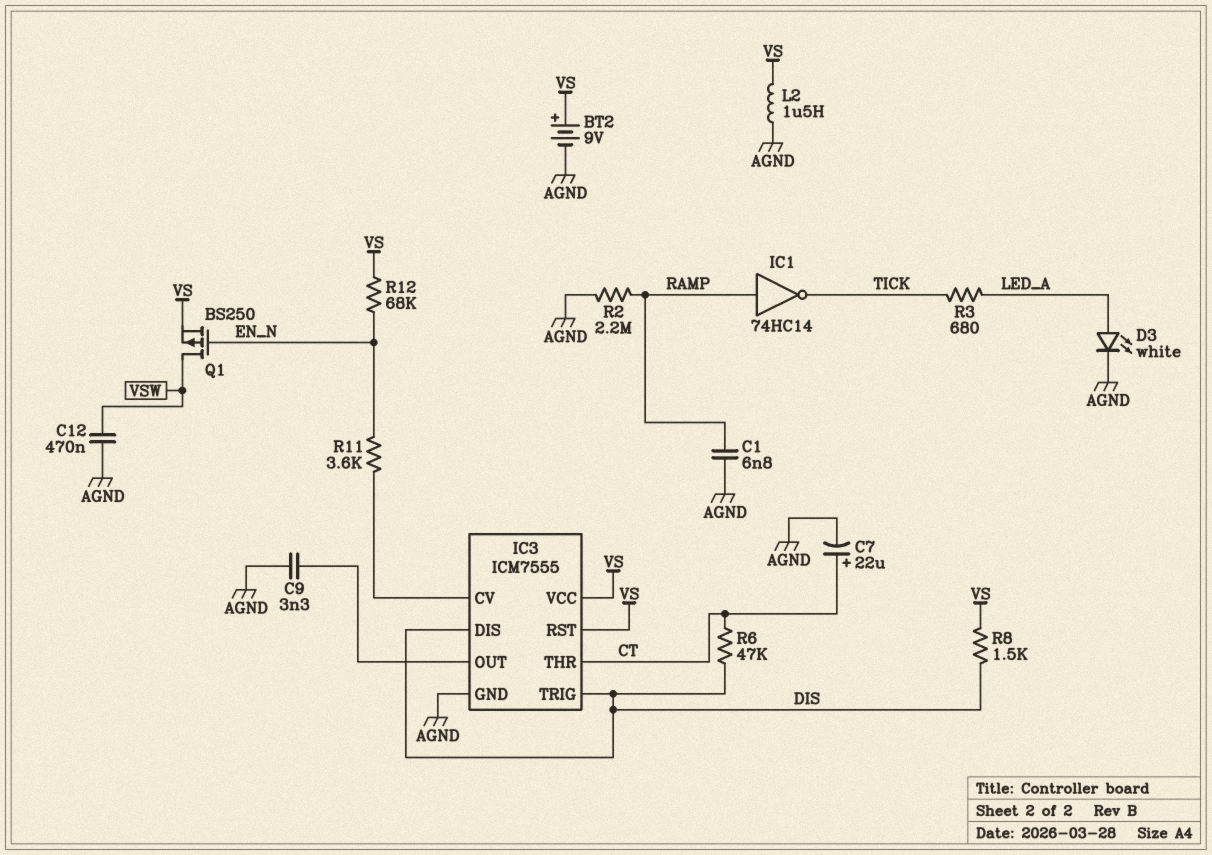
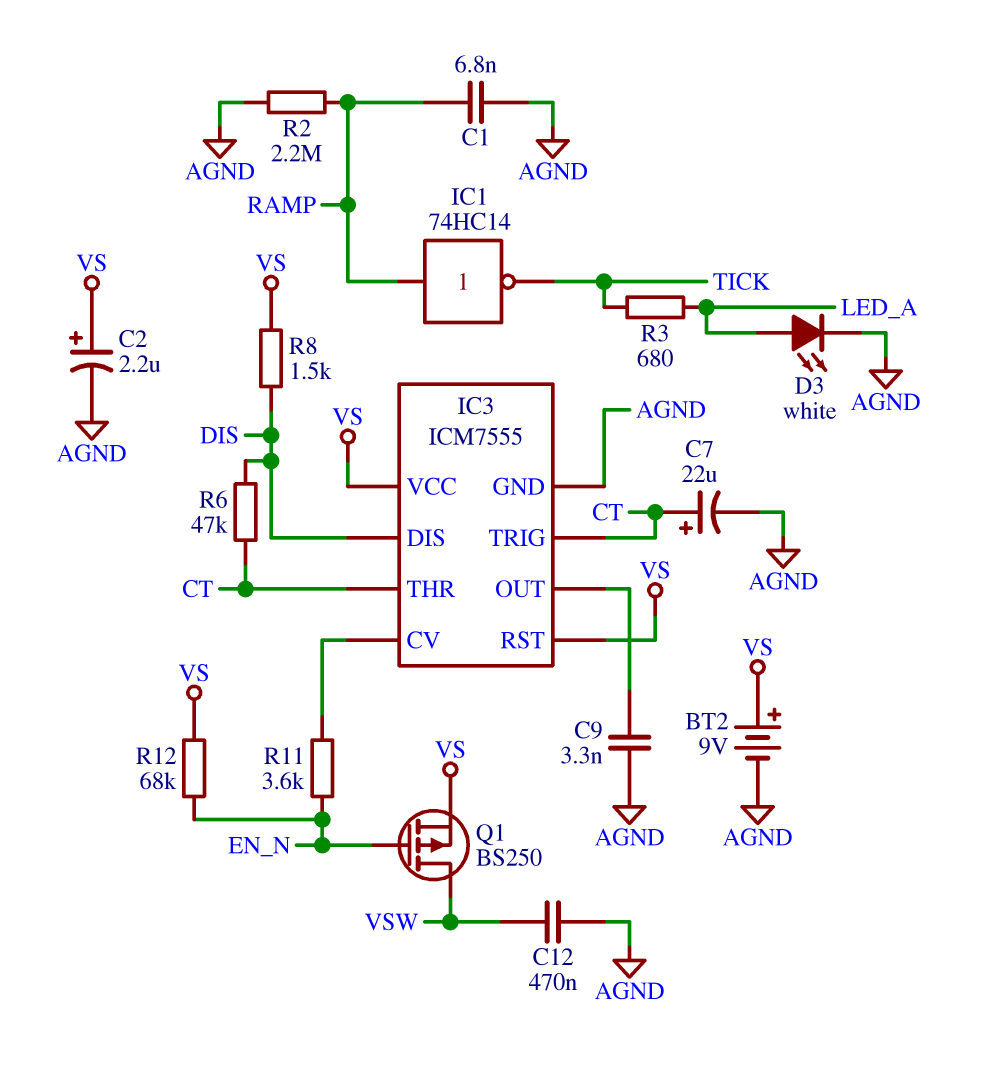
C2: none -> 2.2uF (plus VS, minus AGND)
IC3 pin TRIG: DIS -> CT
L2: 1.5uH (AGND, VS) -> none

